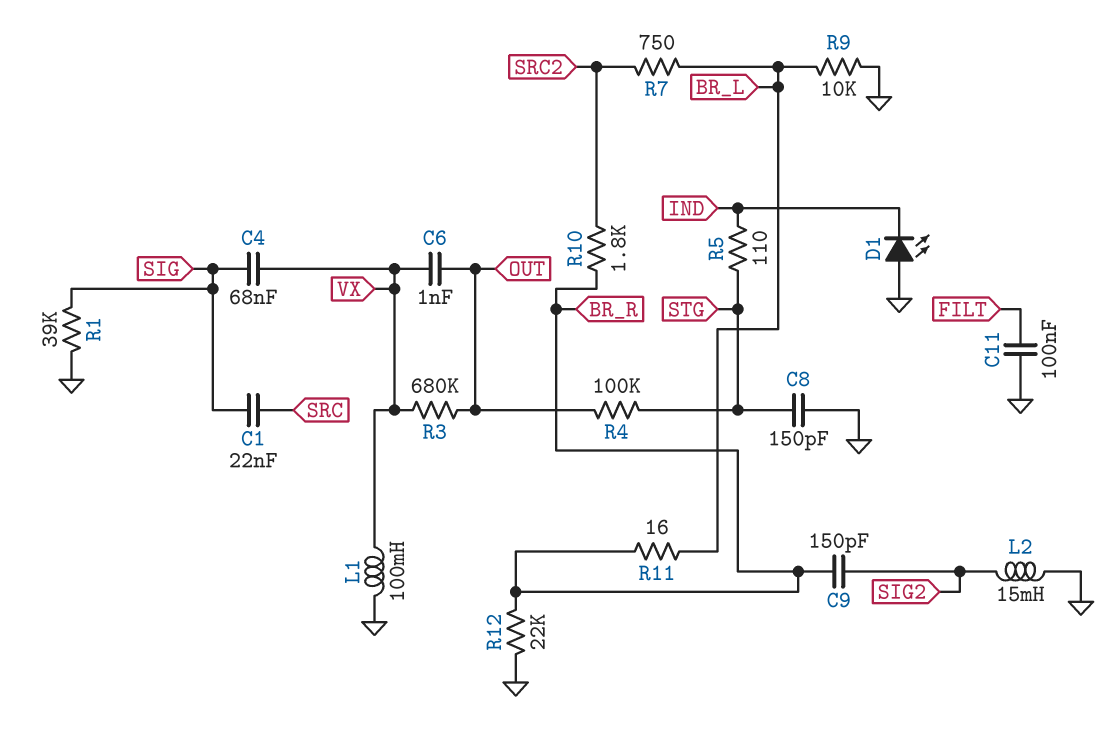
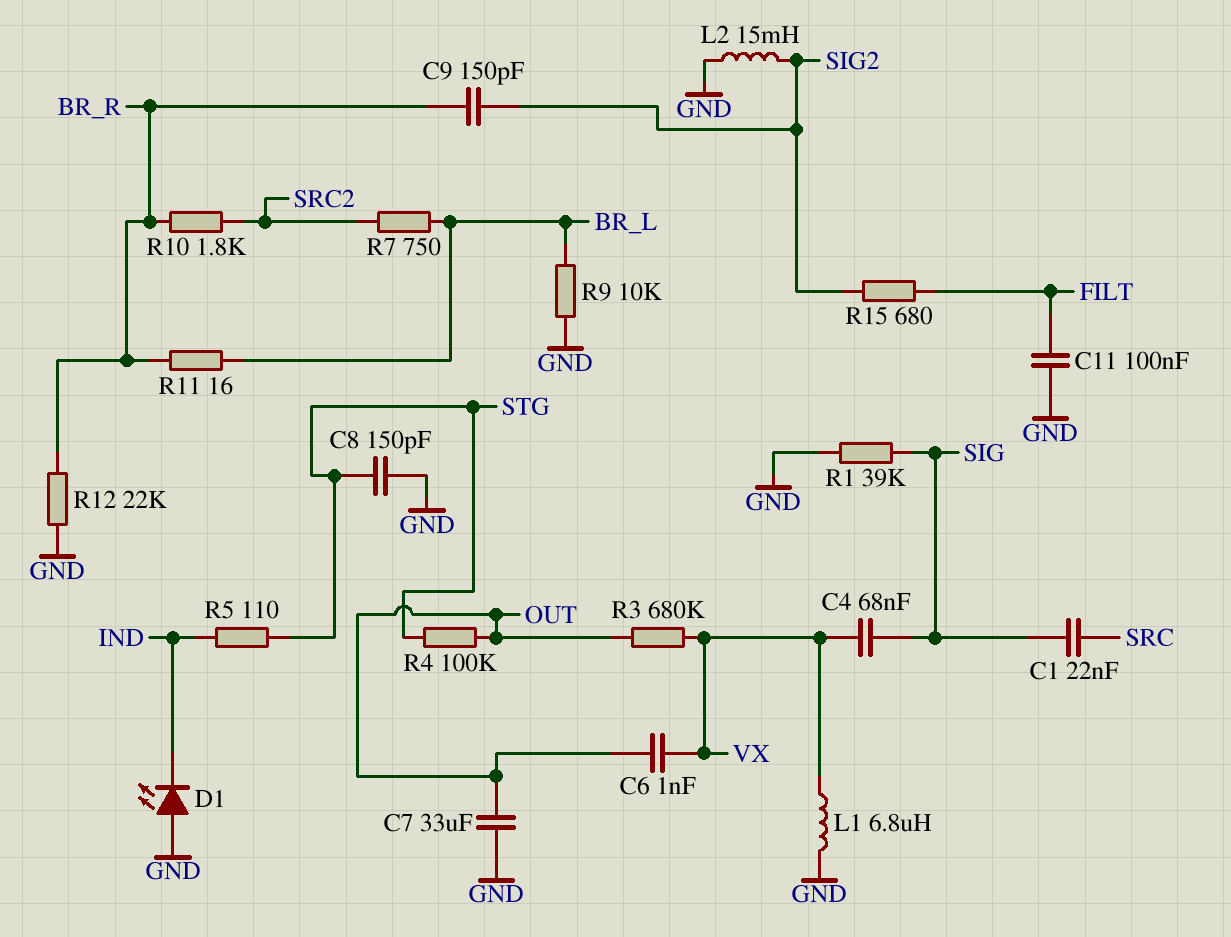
C7: none -> 33uF (GND, OUT)
L1: 100mH (GND, VX) -> 6.8uH (GND, VX)
R15: none -> 680 (FILT, SIG2)

